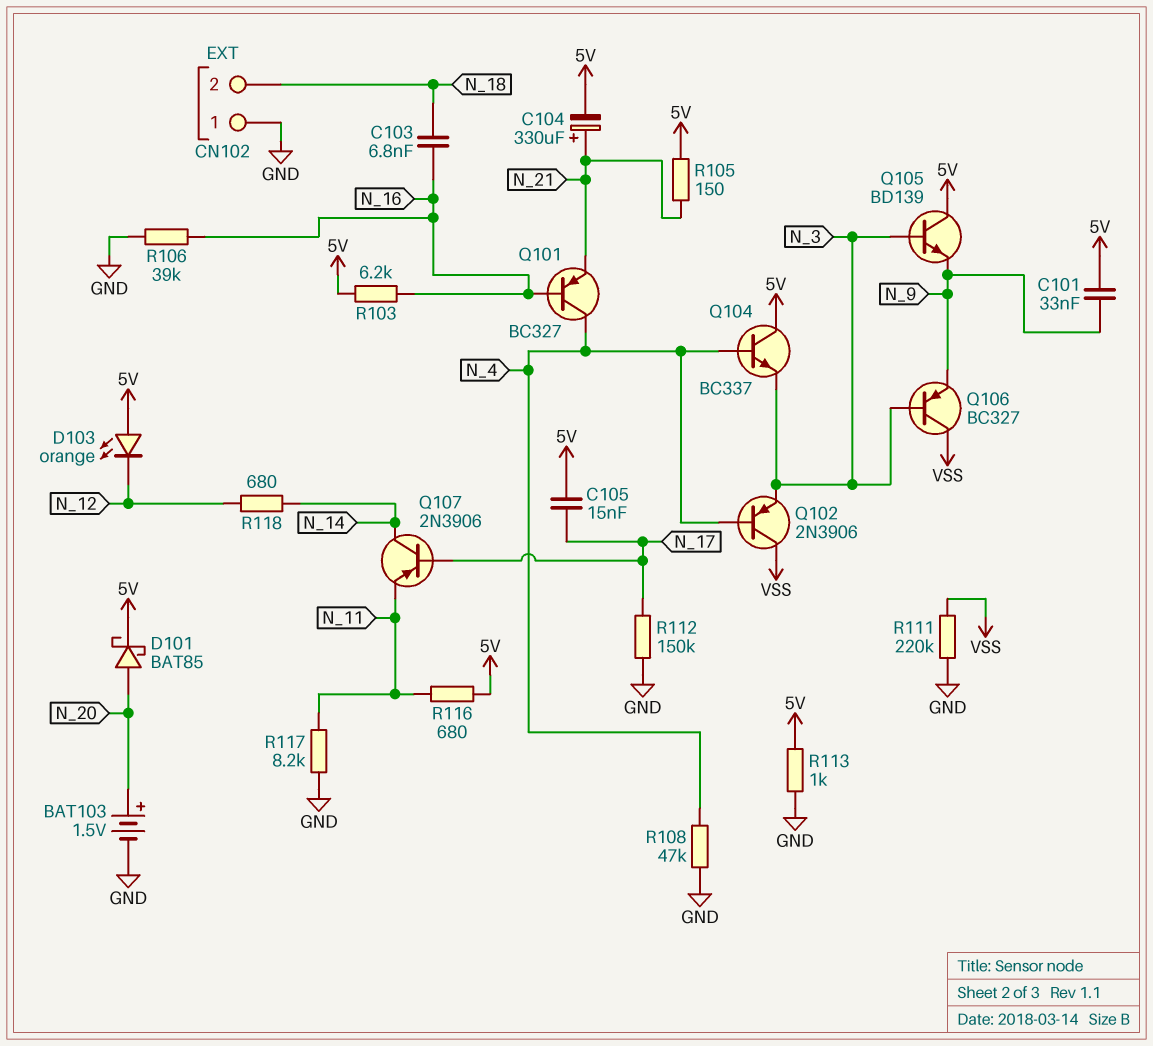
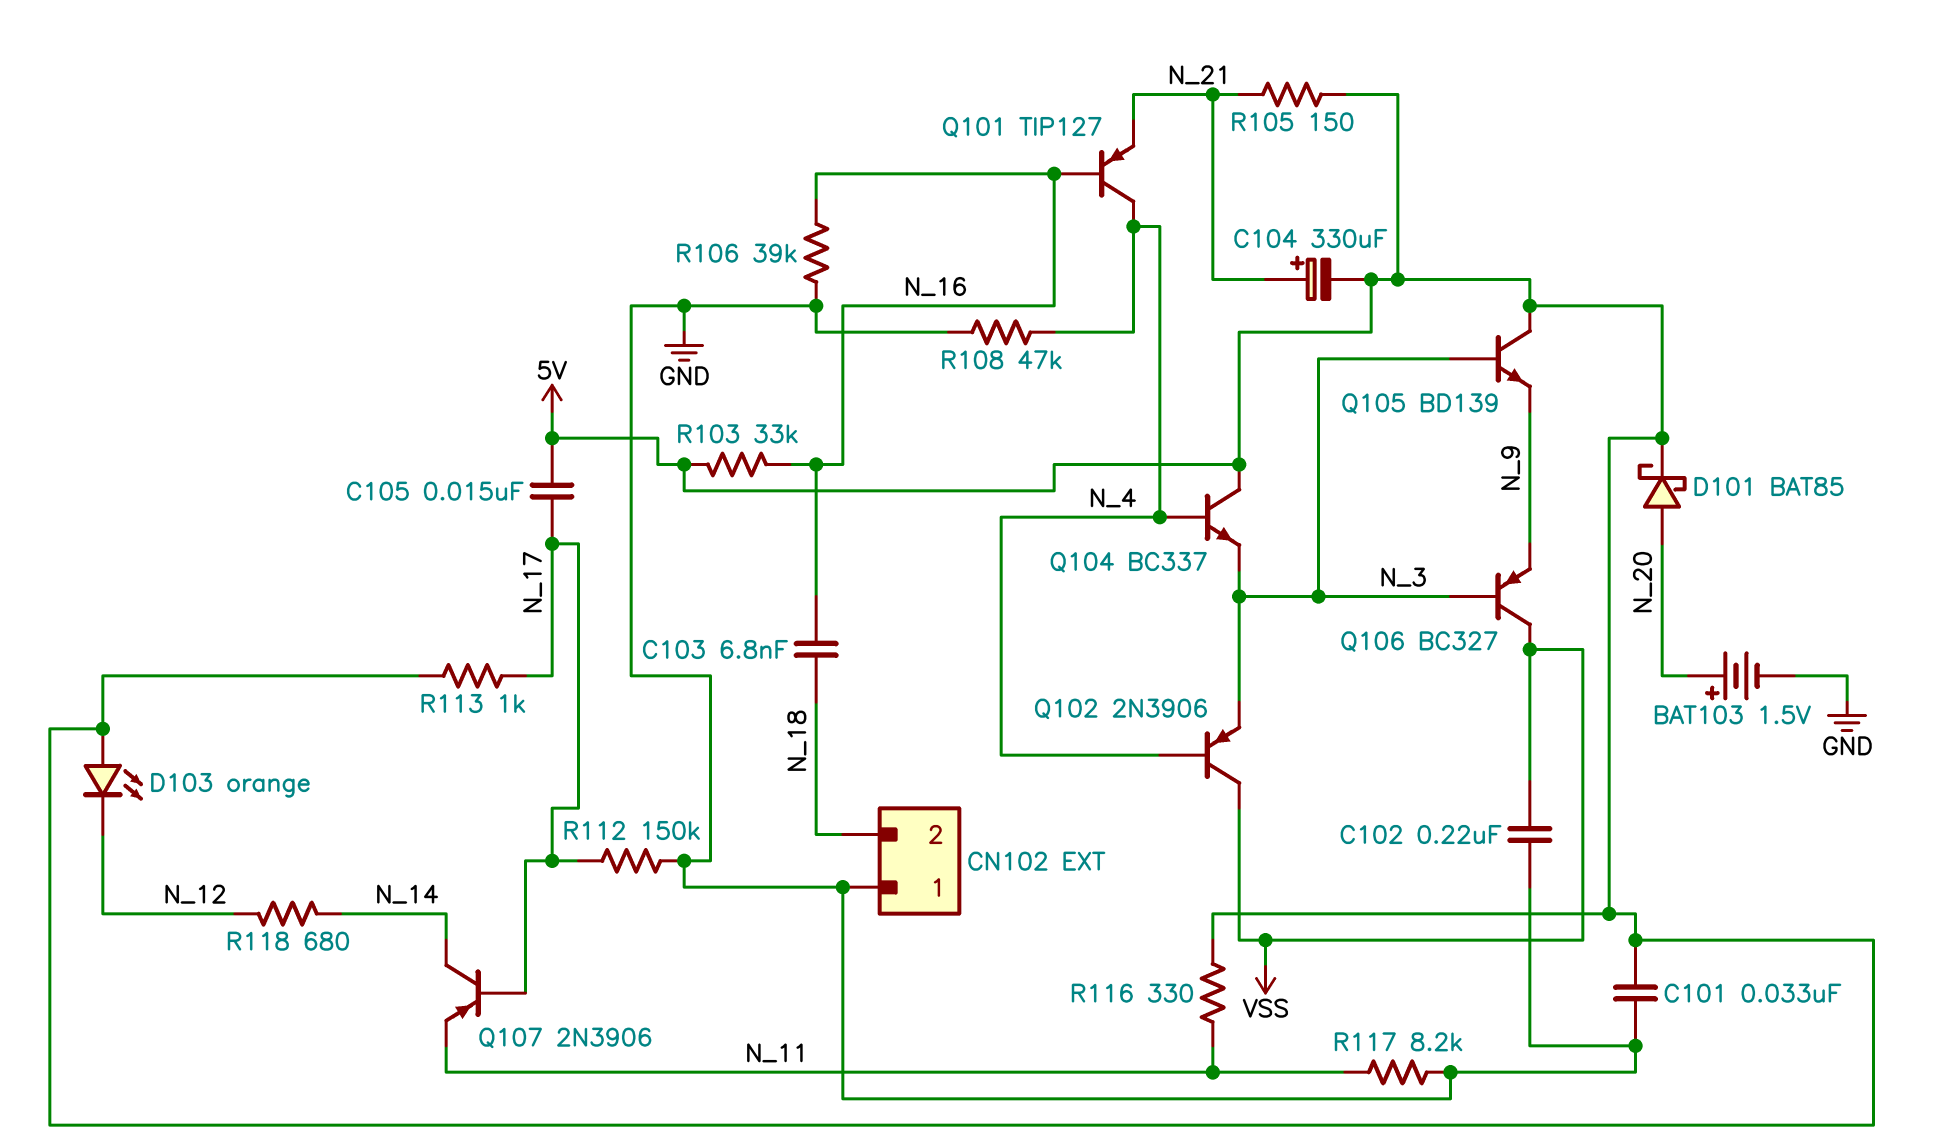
C101: 33nF (5V, N_9) -> 33nF (5V, GND)
C102: none -> 220nF (GND, VSS)
Q101: PNP BC327 (B N_16, C N_4, E N_21) -> PNP TIP127 (B N_16, C N_4, E N_21)
R103: 6.2k (5V, N_16) -> 33k (5V, N_16)
R111: 220k (GND, VSS) -> none
R113: 1k (5V, GND) -> 1k (5V, N_17)
R116: 680 (5V, N_11) -> 330 (5V, N_11)

